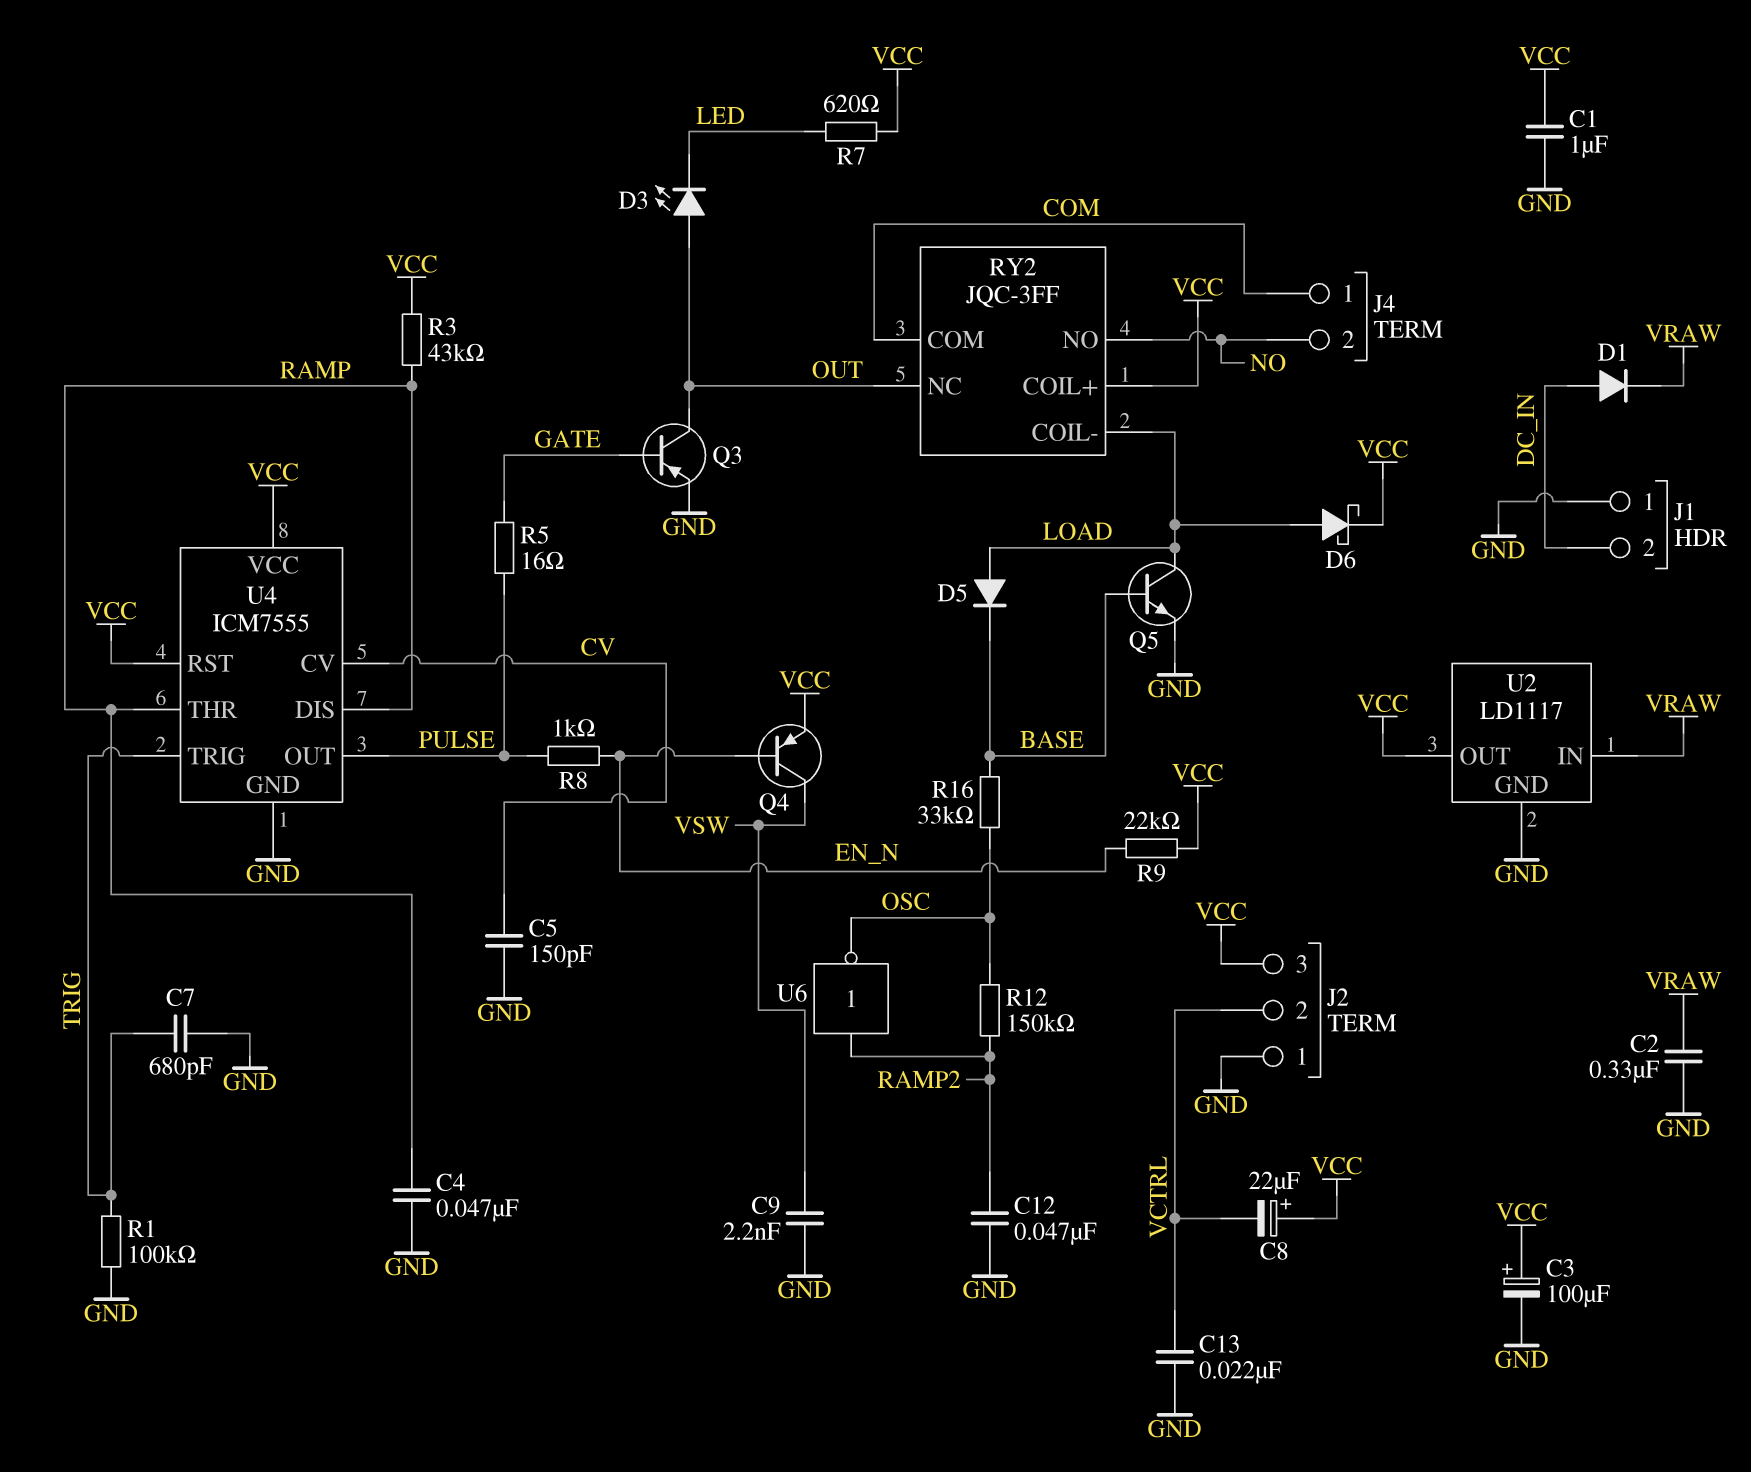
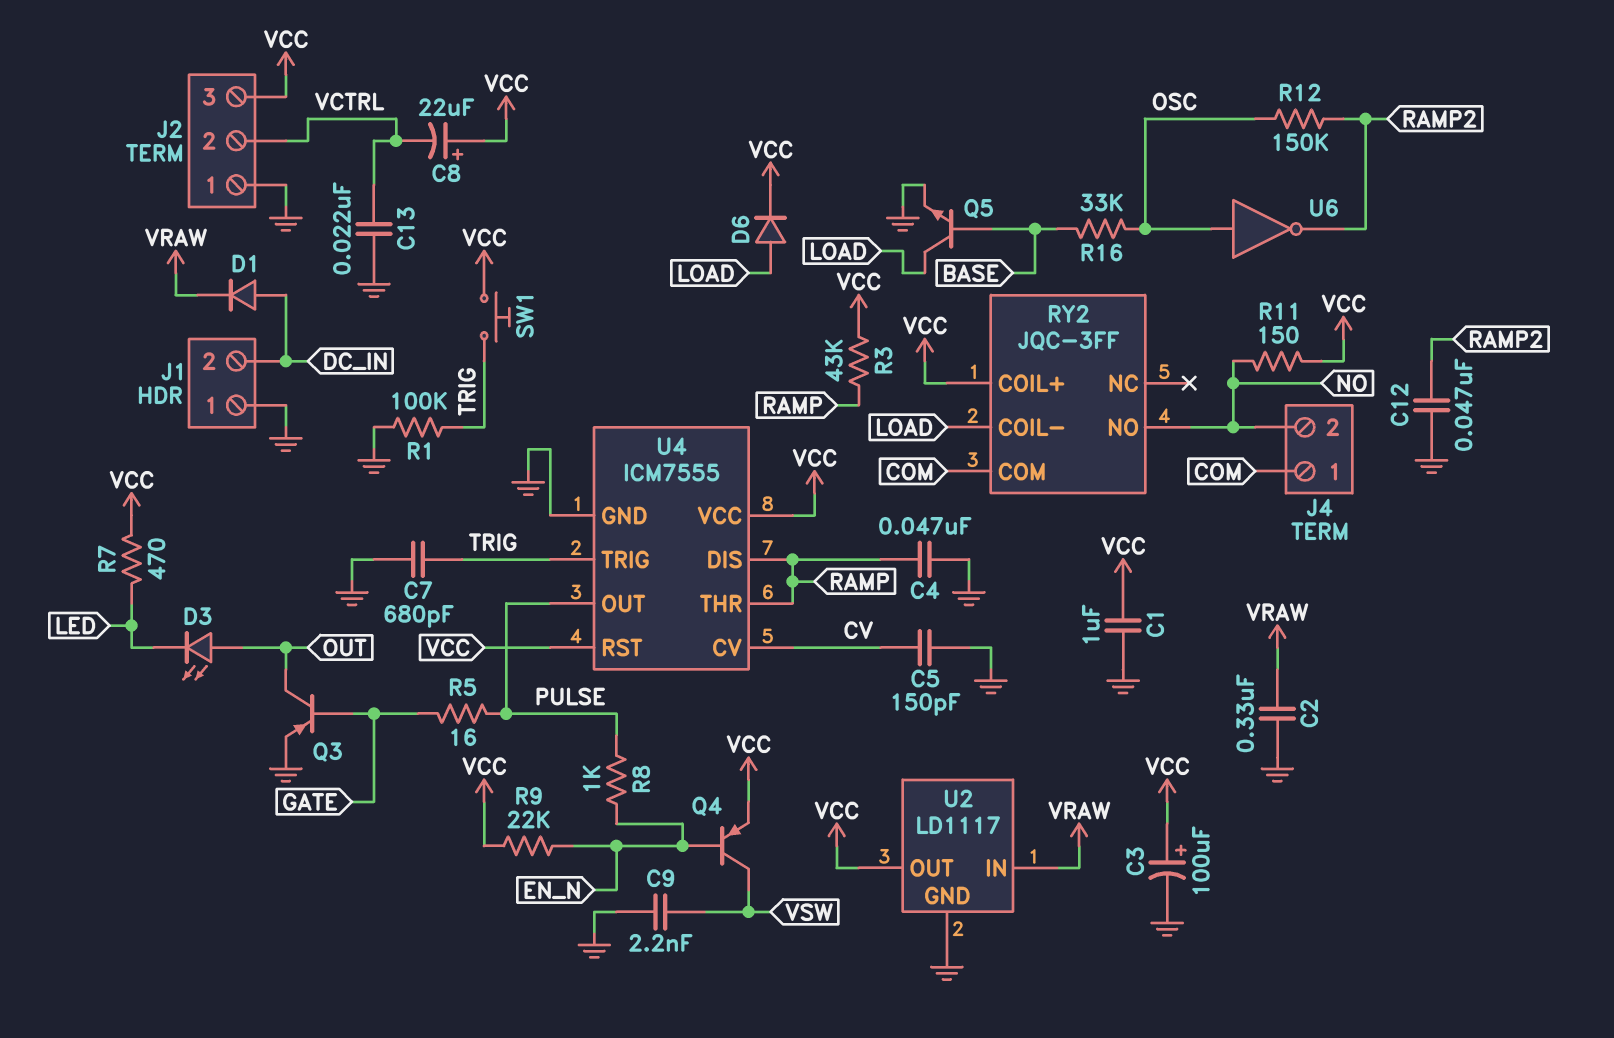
D5: diode (A LOAD, K BASE) -> none
D6: schottky (A LOAD, K VCC) -> diode (A LOAD, K VCC)
R7: 620 (LED, VCC) -> 470 (LED, VCC)
R11: none -> 150 (NO, VCC)
RY2 pin NC: OUT -> none
SW1: none -> button (TRIG, VCC)
U6: NOT (in RAMP2, out OSC) -> NOT (in OSC, out RAMP2)

